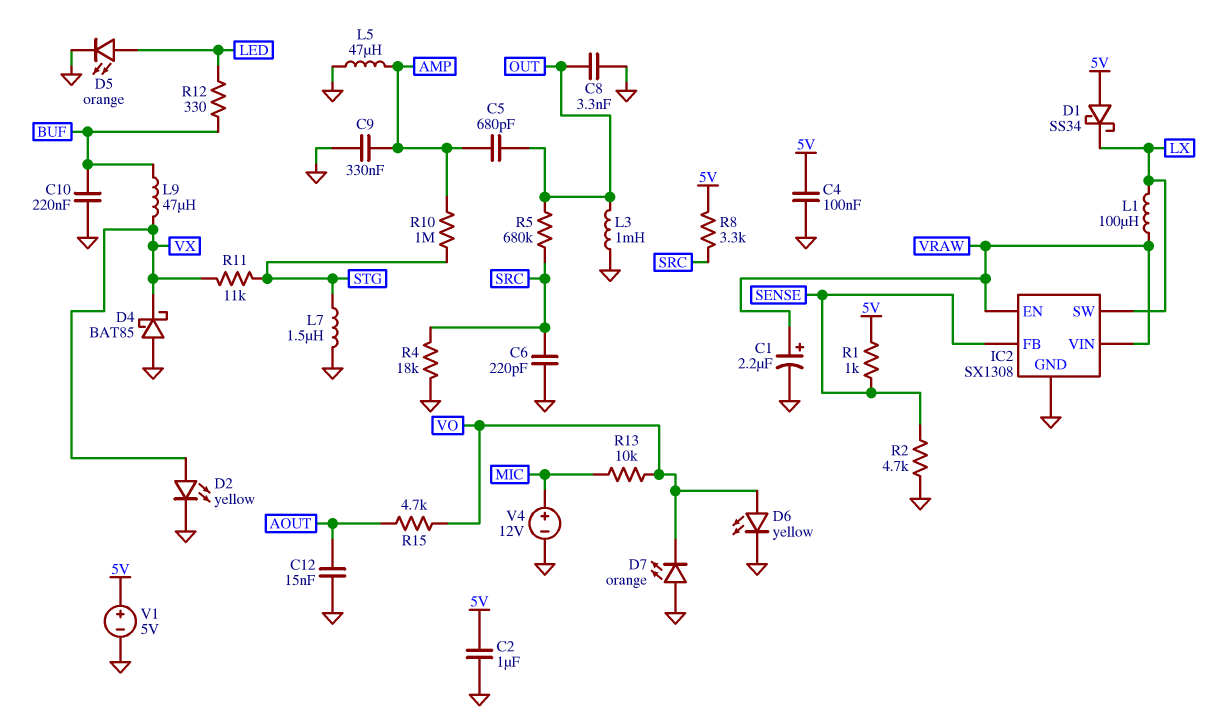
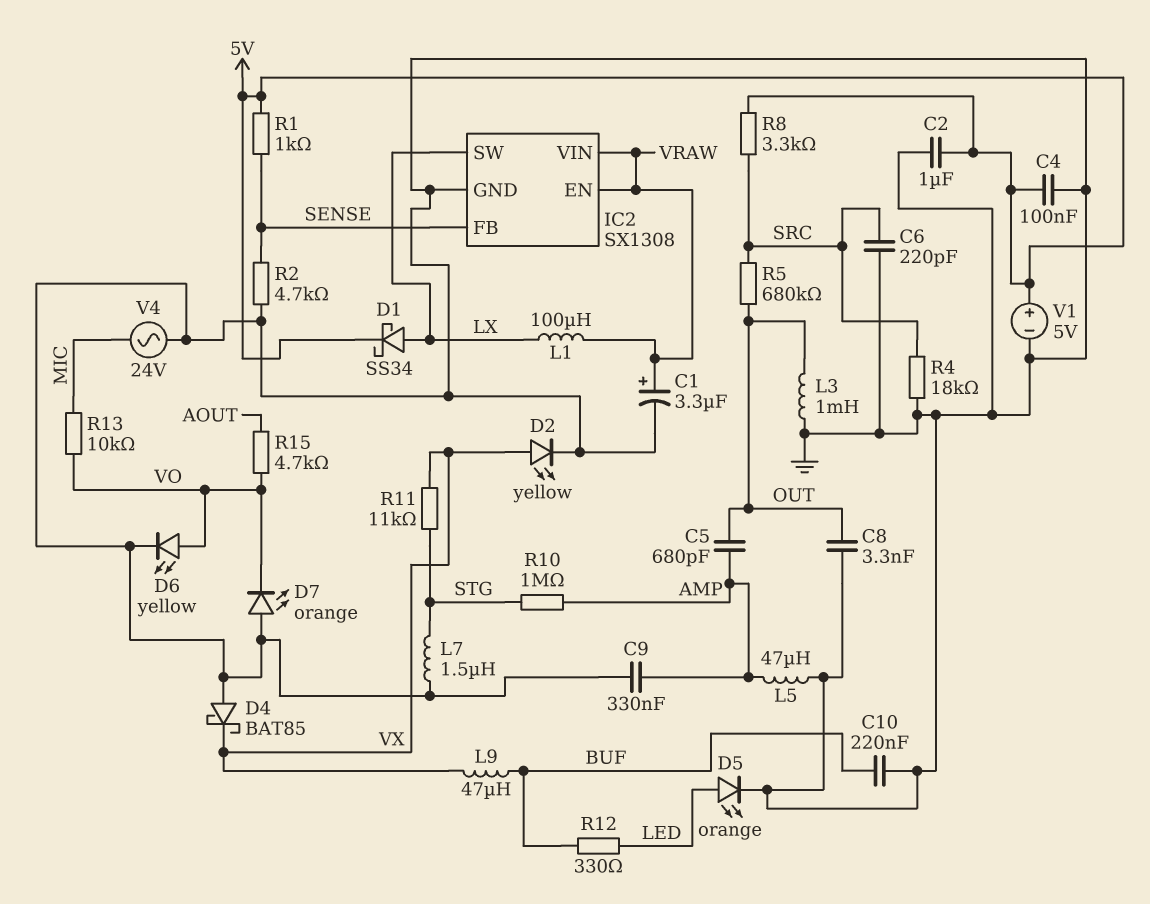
C1: 2.2uF (plus VRAW, minus GND) -> 3.3uF (plus VRAW, minus GND)
C12: 15nF (AOUT, GND) -> none
D1: schottky SS34 (A 5V, K LX) -> schottky SS34 (A LX, K 5V)
V4: 12V (plus MIC, minus GND) -> AC 24V (GND, MIC)

